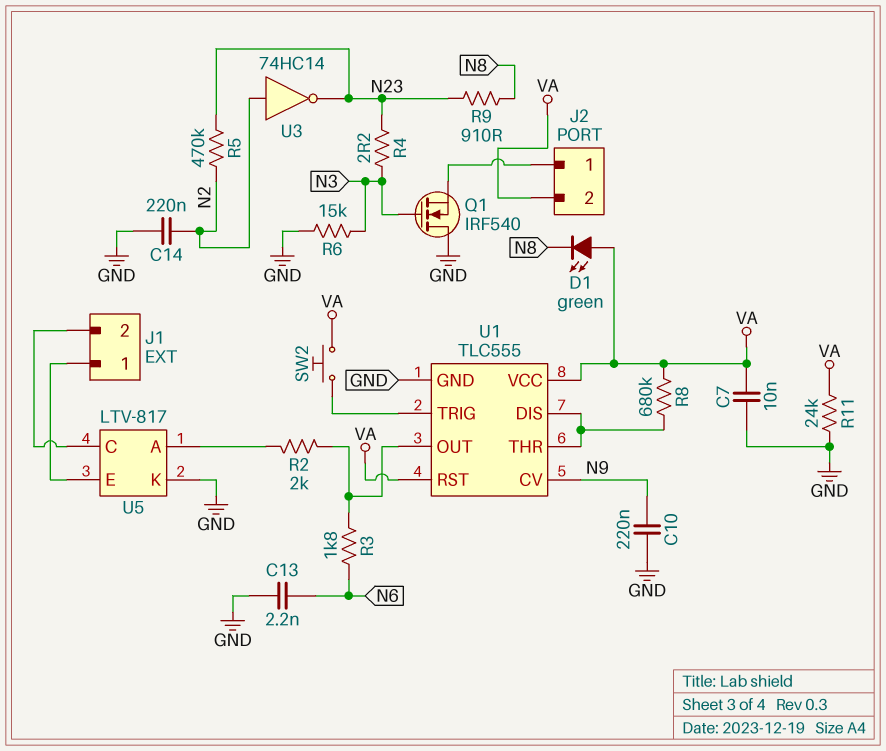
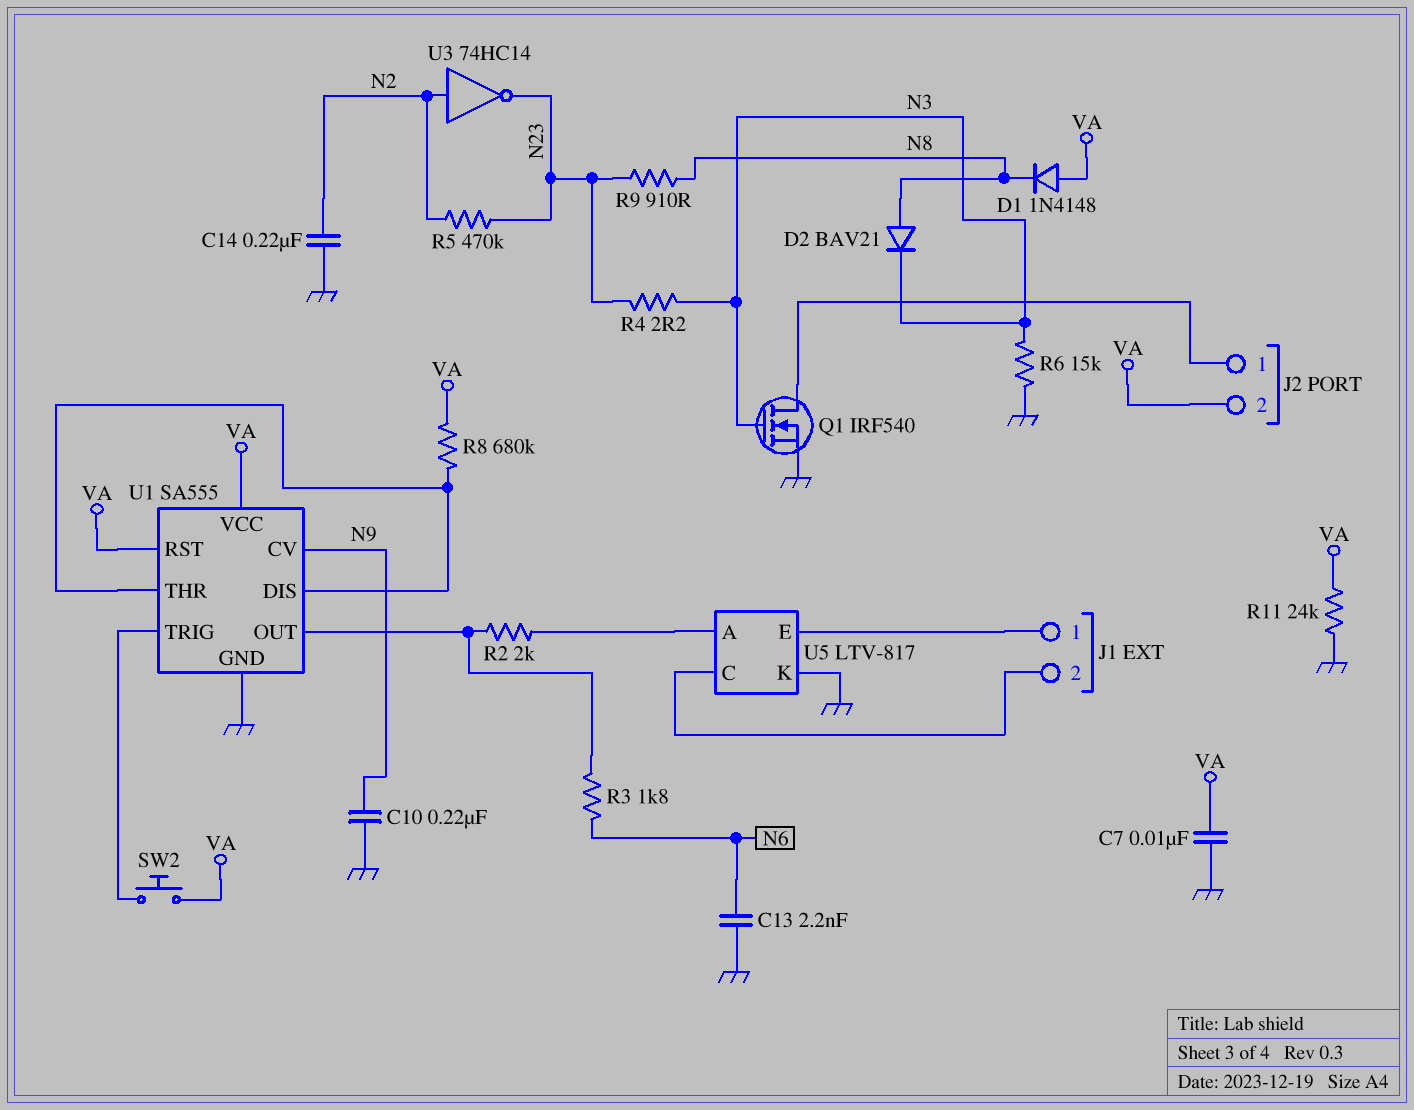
D1: LED green (A VA, K N8) -> diode 1N4148 (A VA, K N8)
D2: none -> diode BAV21 (A N8, K N3)
Q1: NMOS IRF540 (G N3, D GND, S J2/1) -> NMOS IRF540 (G N3, D J2/1, S GND)
U1: TLC555 -> SA555

